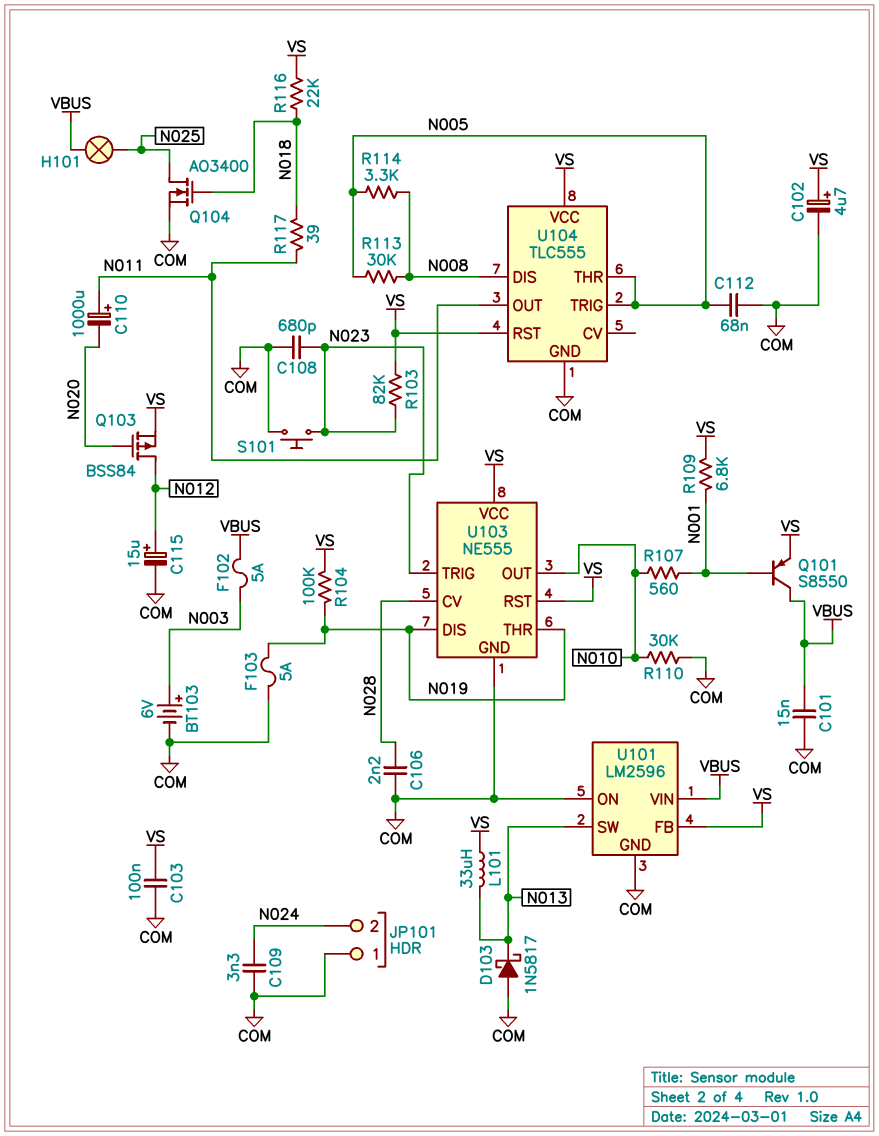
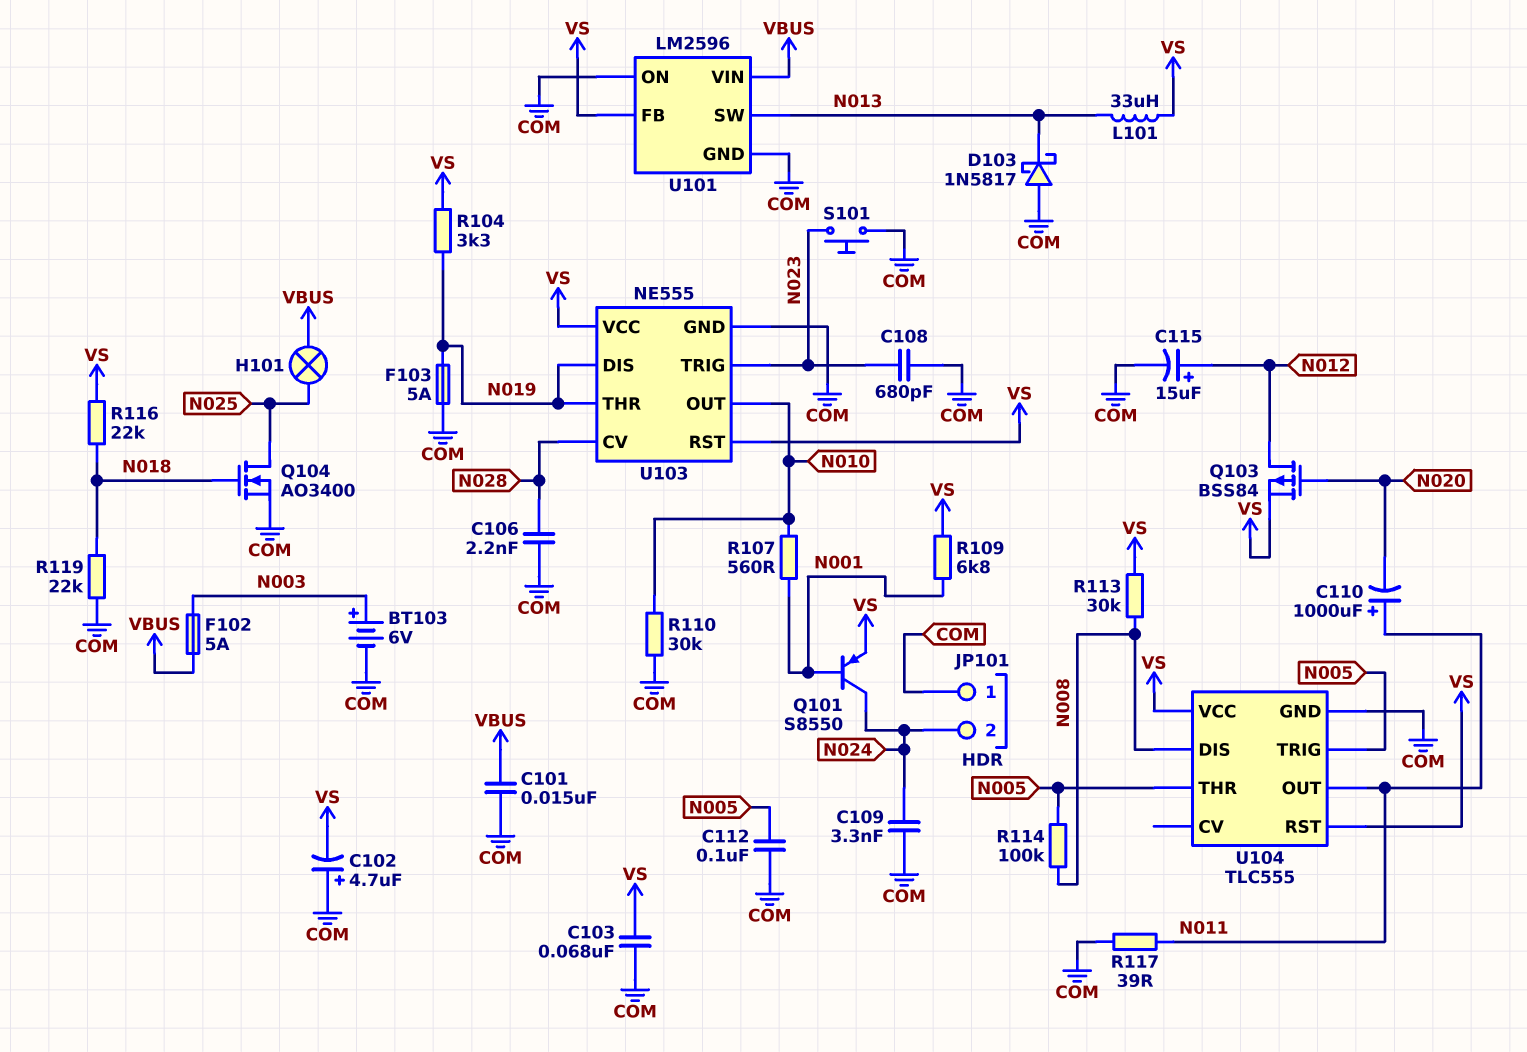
C102: 4.7uF (plus VS, minus COM) -> 4.7uF (plus COM, minus VS)
C103: 100nF (COM, VS) -> 68nF (COM, VS)
C112: 68nF (COM, N005) -> 100nF (COM, N005)
Q101: PNP S8550 (B N001, C VBUS, E VS) -> PNP S8550 (B N001, C N024, E VS)
R103: 82k (N023, VS) -> none
R104: 100k (N019, VS) -> 3.3k (N019, VS)
R113: 30k (N005, N008) -> 30k (N008, VS)
R114: 3.3k (N005, N008) -> 100k (N005, N008)
R117: 39 (N011, N018) -> 39 (COM, N011)
R119: none -> 22k (COM, N018)

